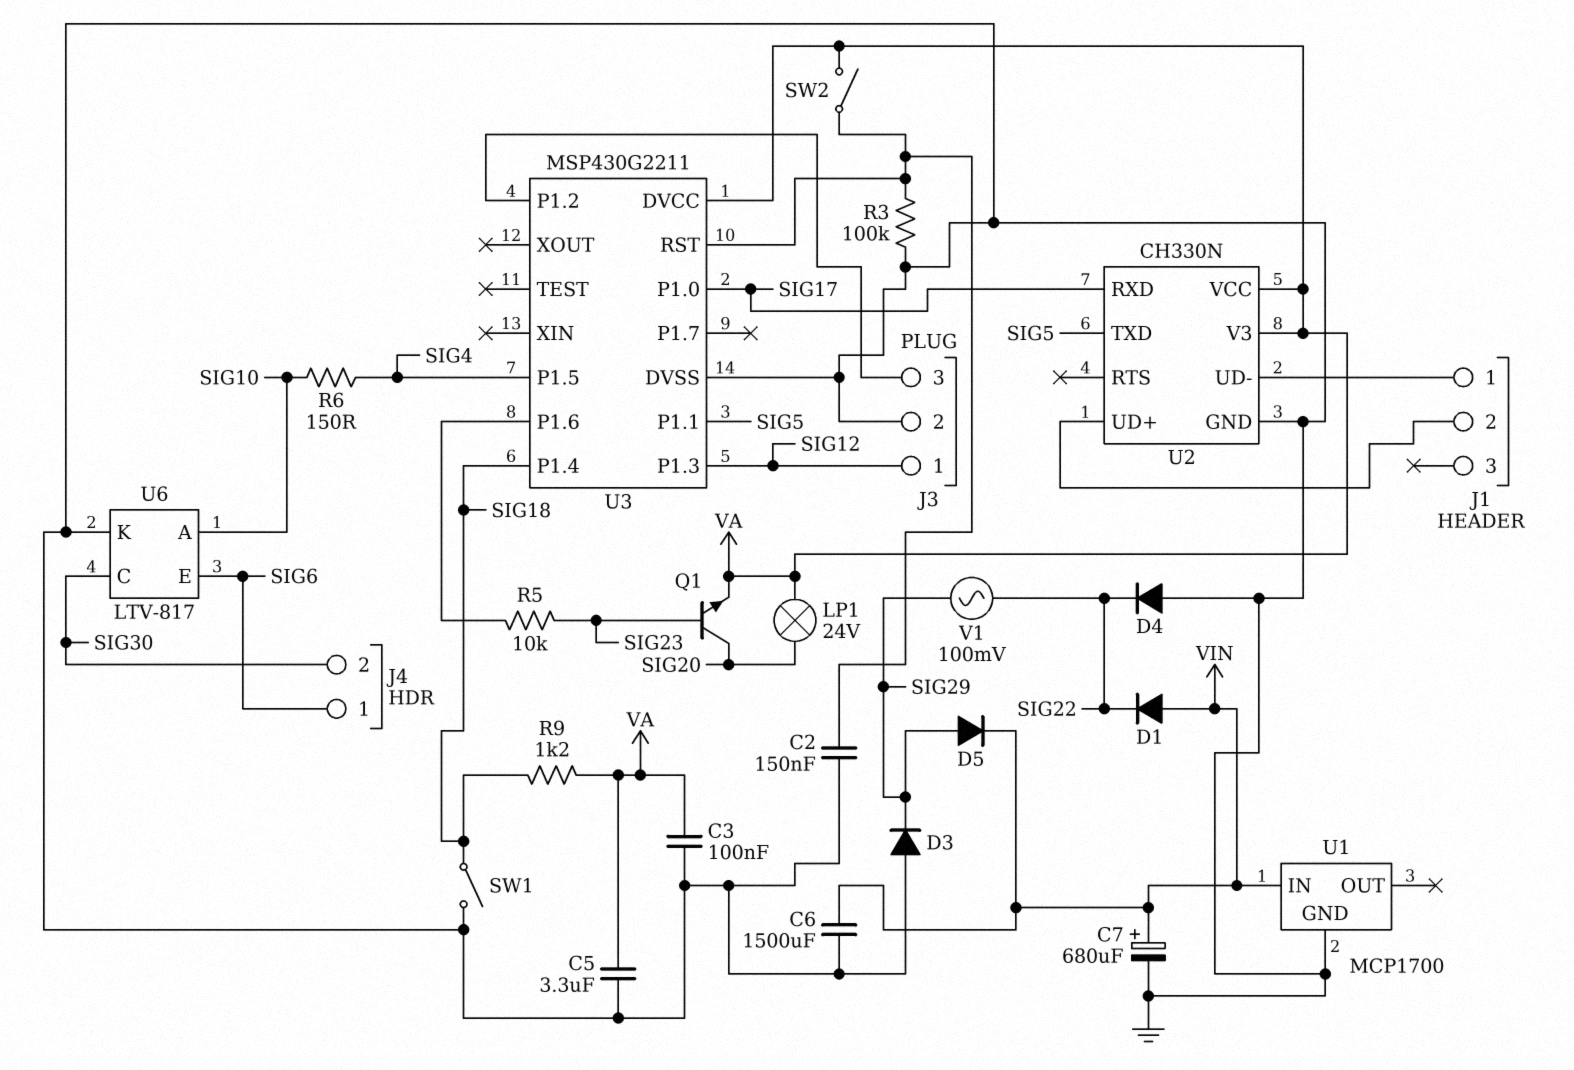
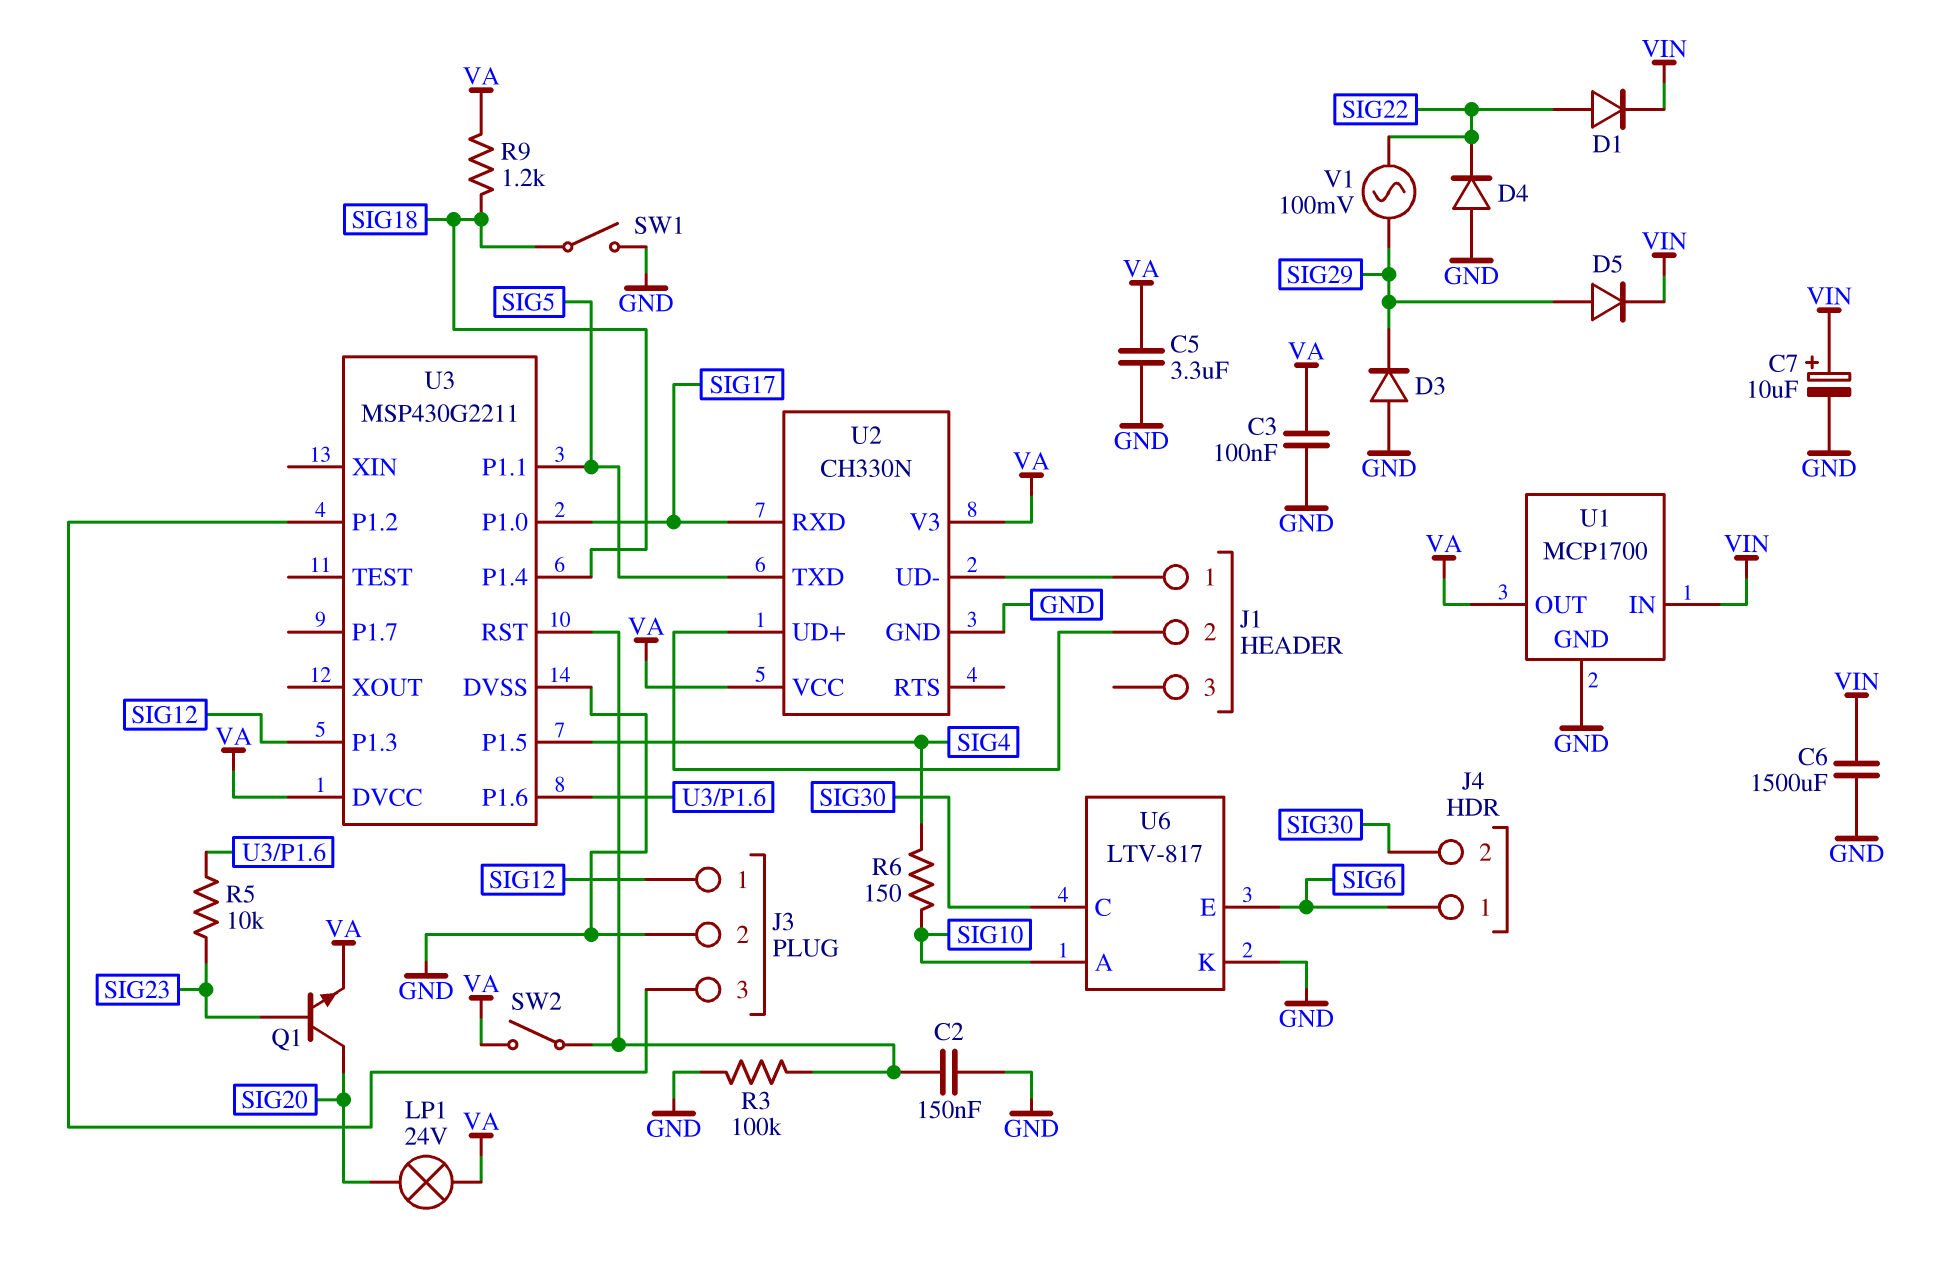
C7: 680uF (plus VIN, minus GND) -> 10uF (plus VIN, minus GND)
D1: diode (A VIN, K SIG22) -> diode (A SIG22, K VIN)
U1 pin OUT: none -> VA

